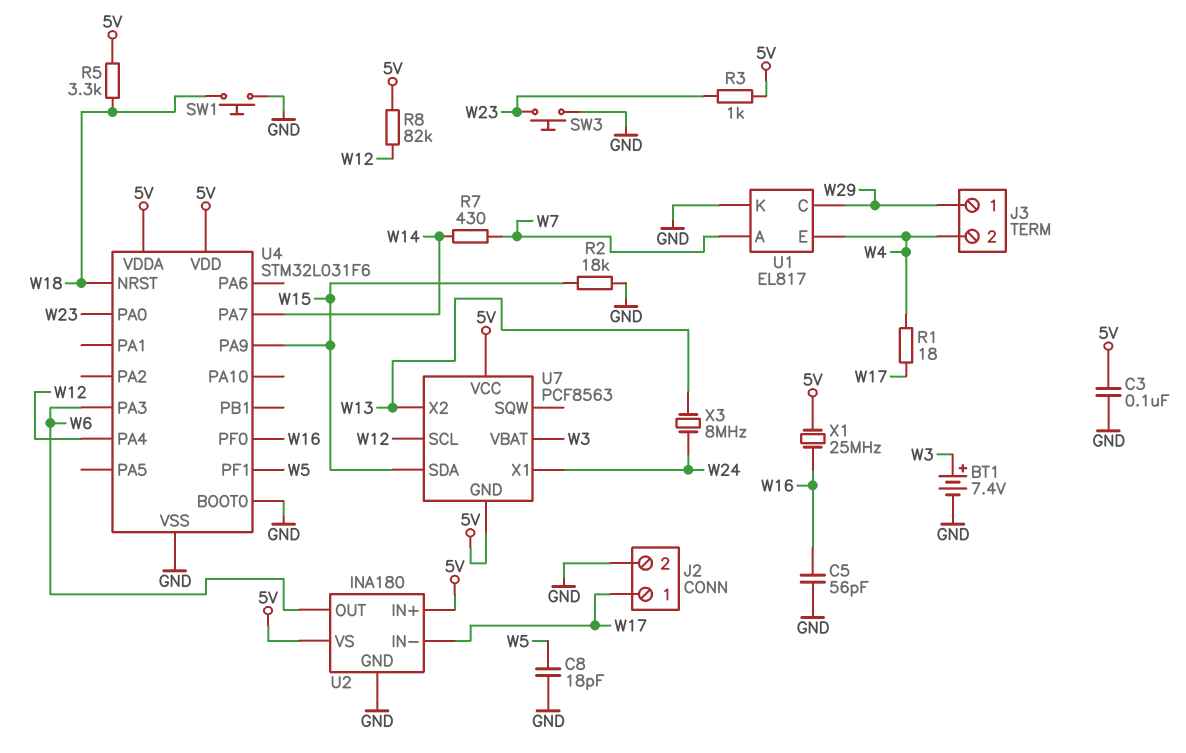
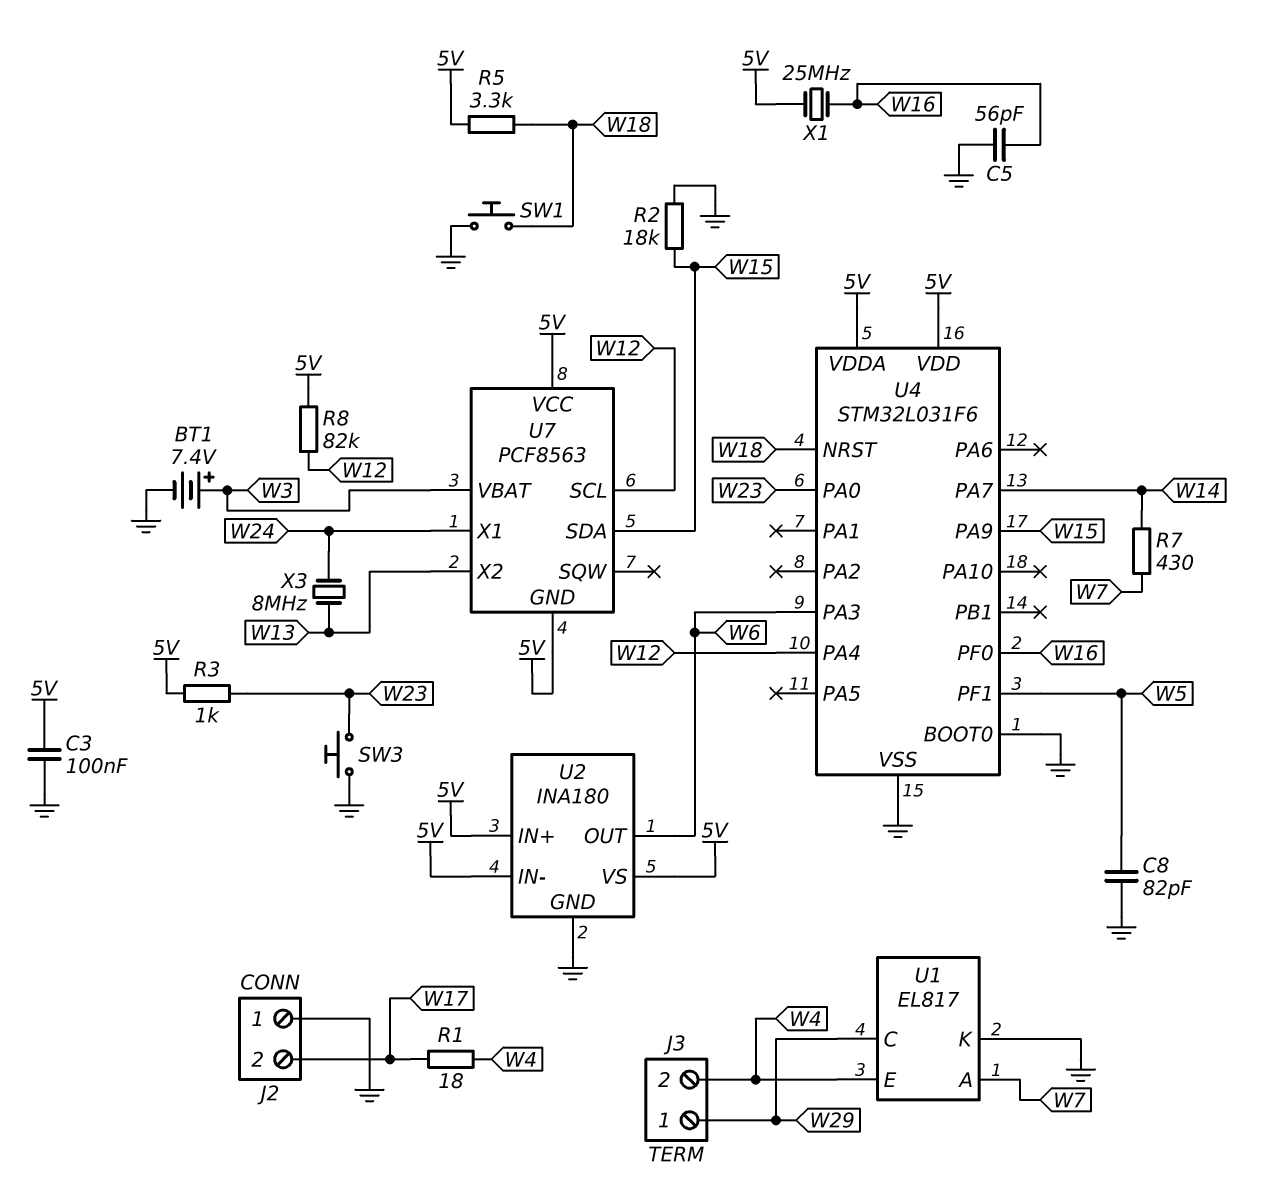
C8: 18pF (GND, W5) -> 82pF (GND, W5)
J2 pin 1: W17 -> GND
J2 pin 2: GND -> W17
U2 pin IN-: W17 -> 5V

